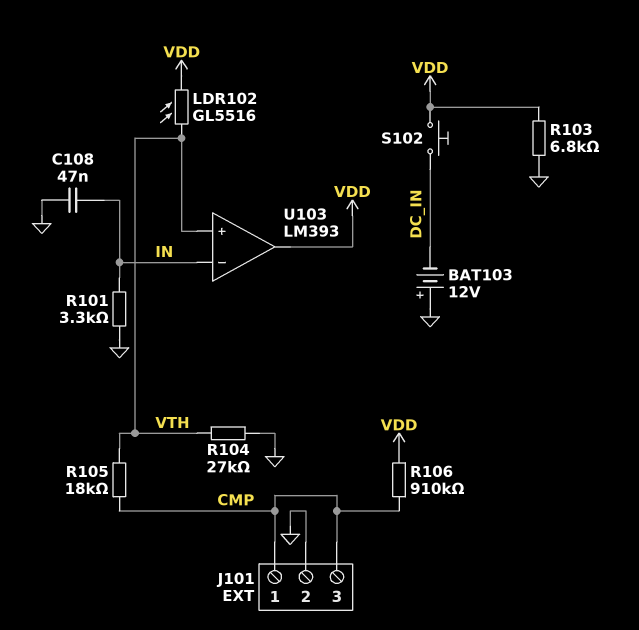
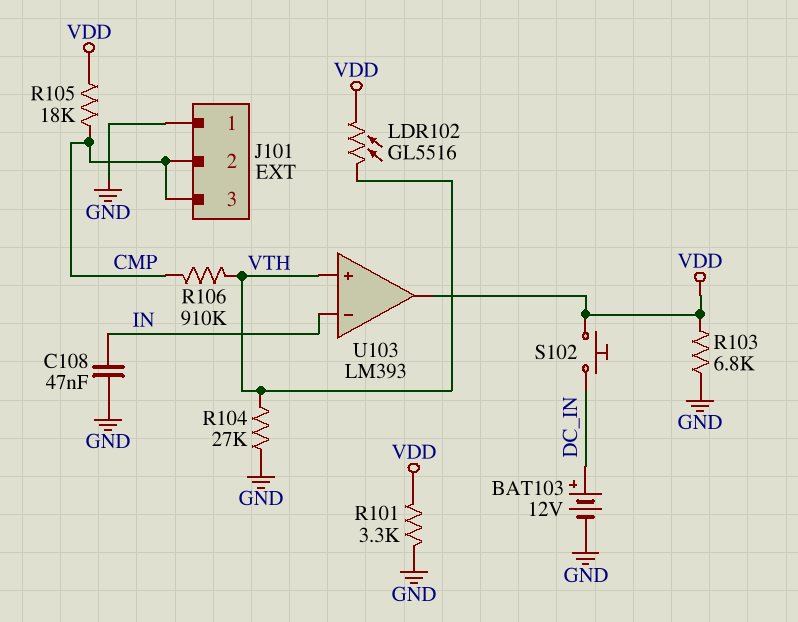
BAT103: 12V (plus GND, minus DC_IN) -> 12V (plus DC_IN, minus GND)
J101 pin 1: CMP -> GND
J101 pin 2: GND -> CMP
R101: 3.3k (GND, IN) -> 3.3k (GND, VDD)
R105: 18k (CMP, VTH) -> 18k (CMP, VDD)
R106: 910k (CMP, VDD) -> 910k (CMP, VTH)

